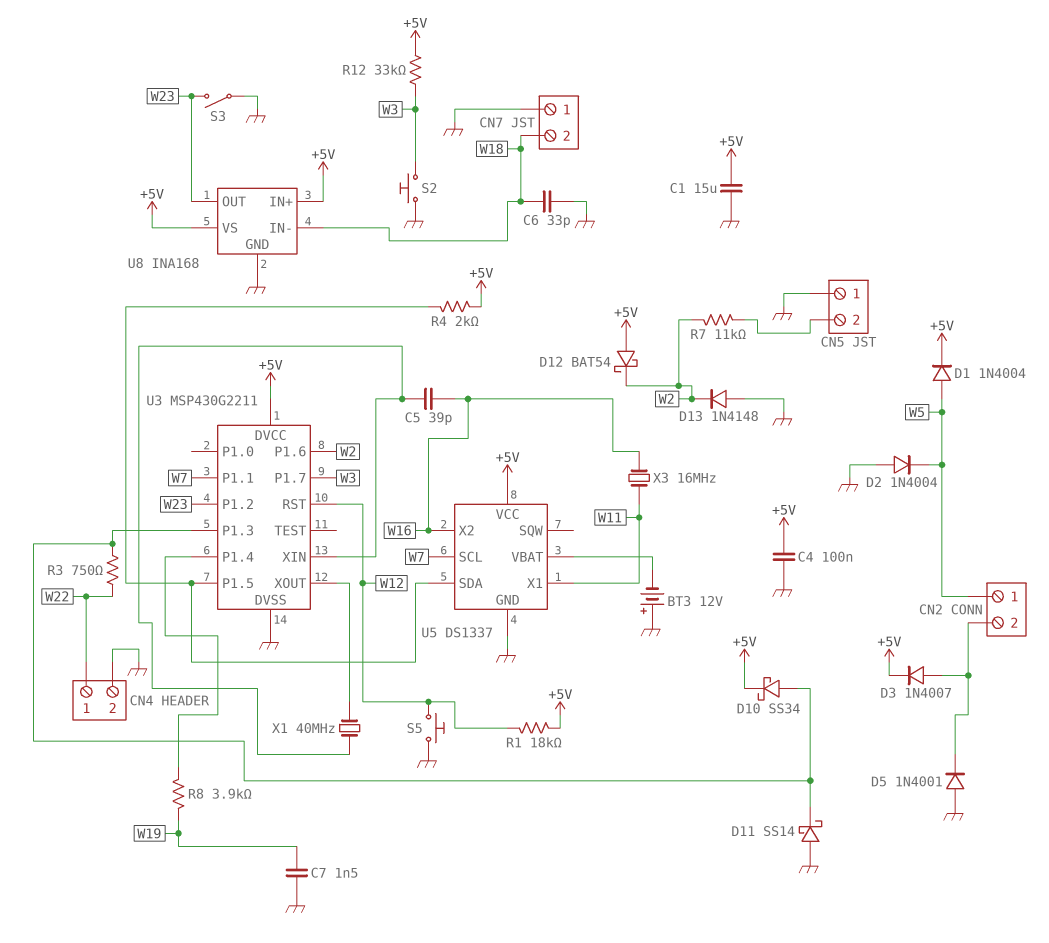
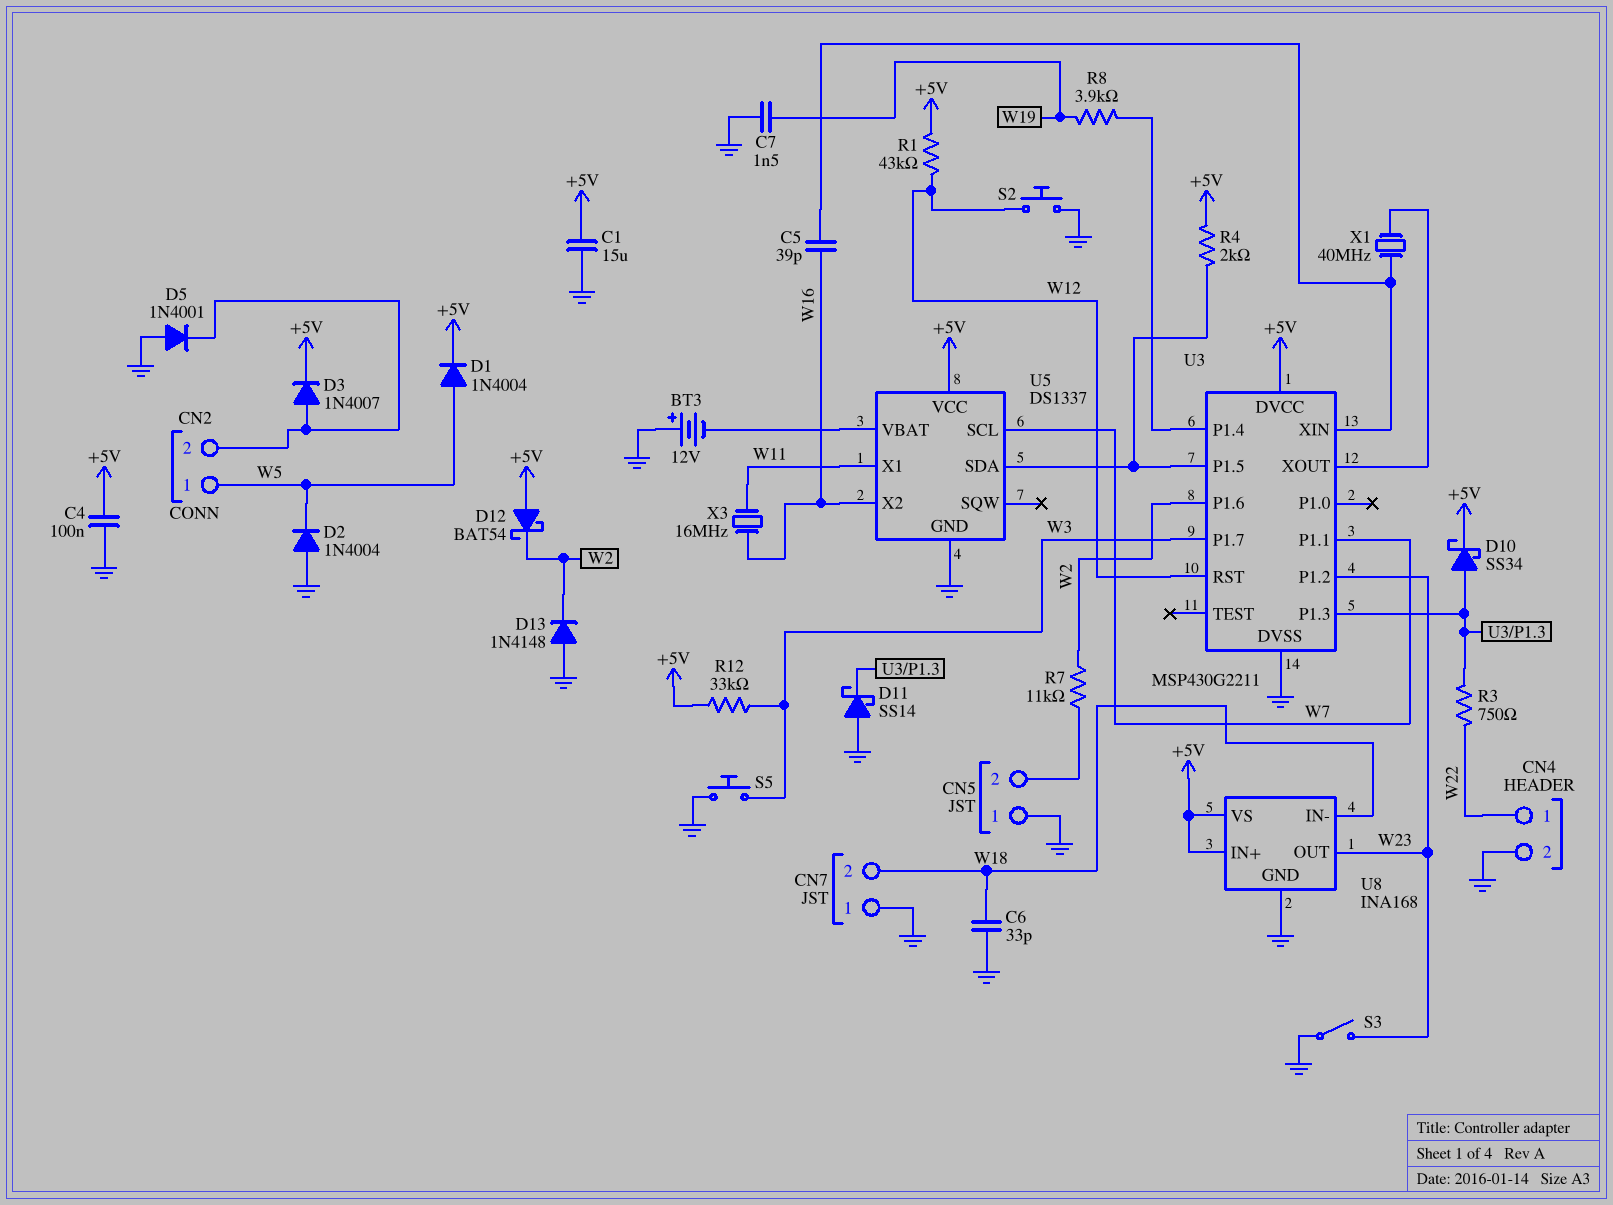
R1: 18k (+5V, W12) -> 43k (+5V, W12)
S2: button (GND, W3) -> button (GND, W12)
S5: button (GND, W12) -> button (GND, W3)

